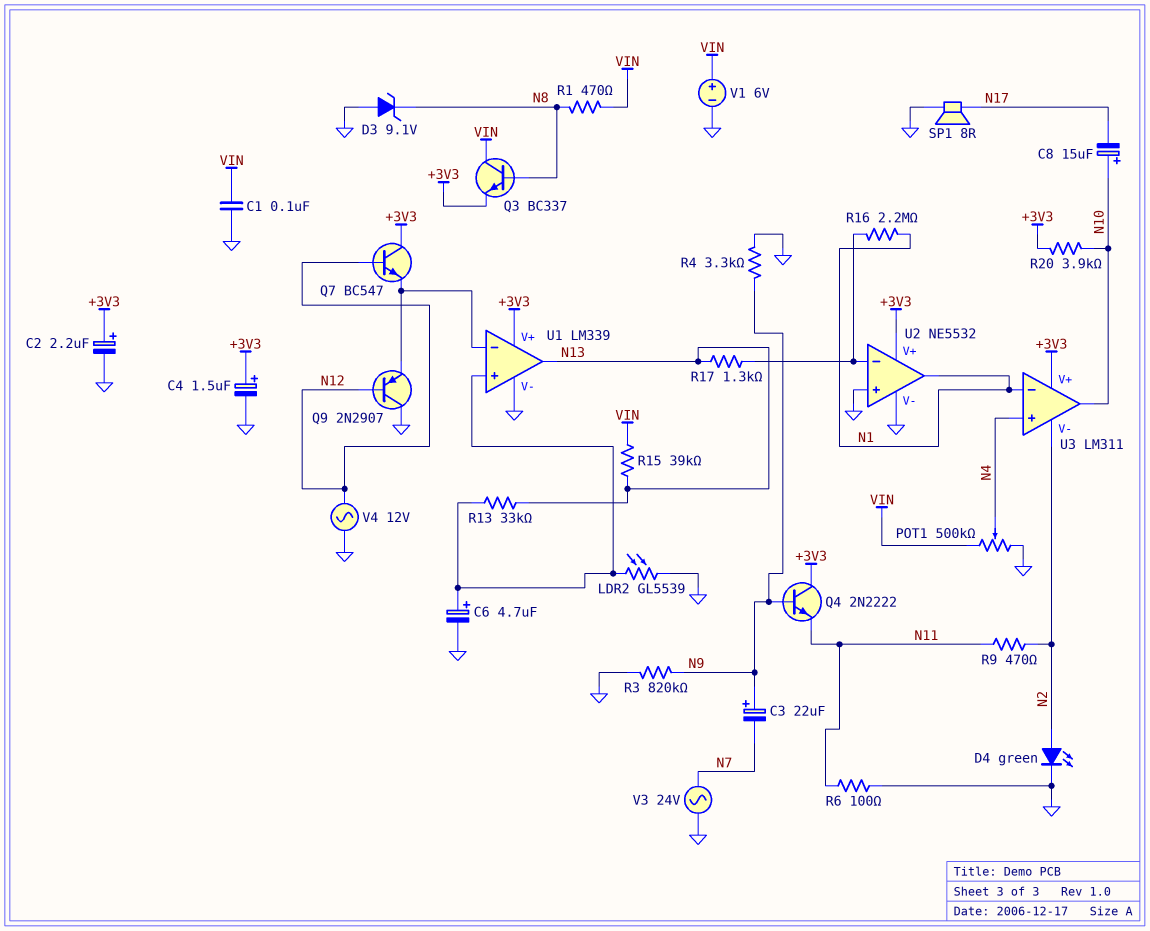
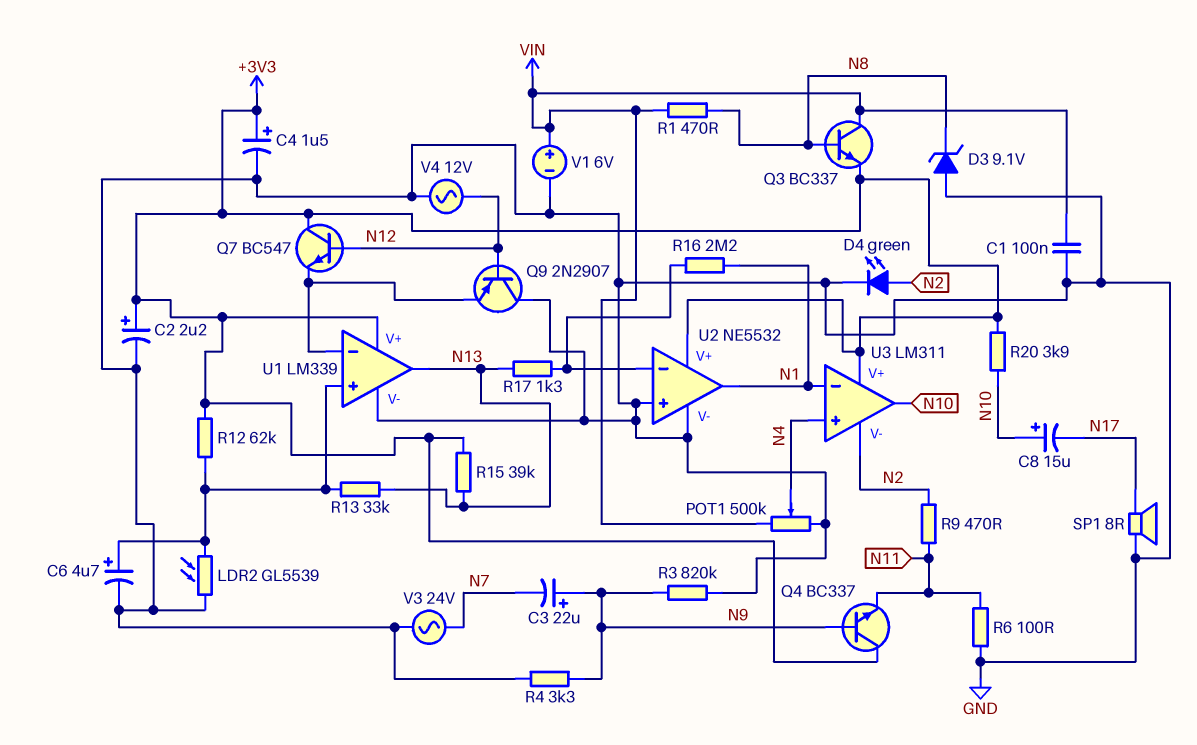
Q4: NPN 2N2222 (B N9, C +3V3, E N11) -> NPN BC337 (B N9, C +3V3, E N11)
R12: none -> 62k (+3V3, U1/in+)
R15: 39k (N13, VIN) -> 39k (+3V3, N13)

